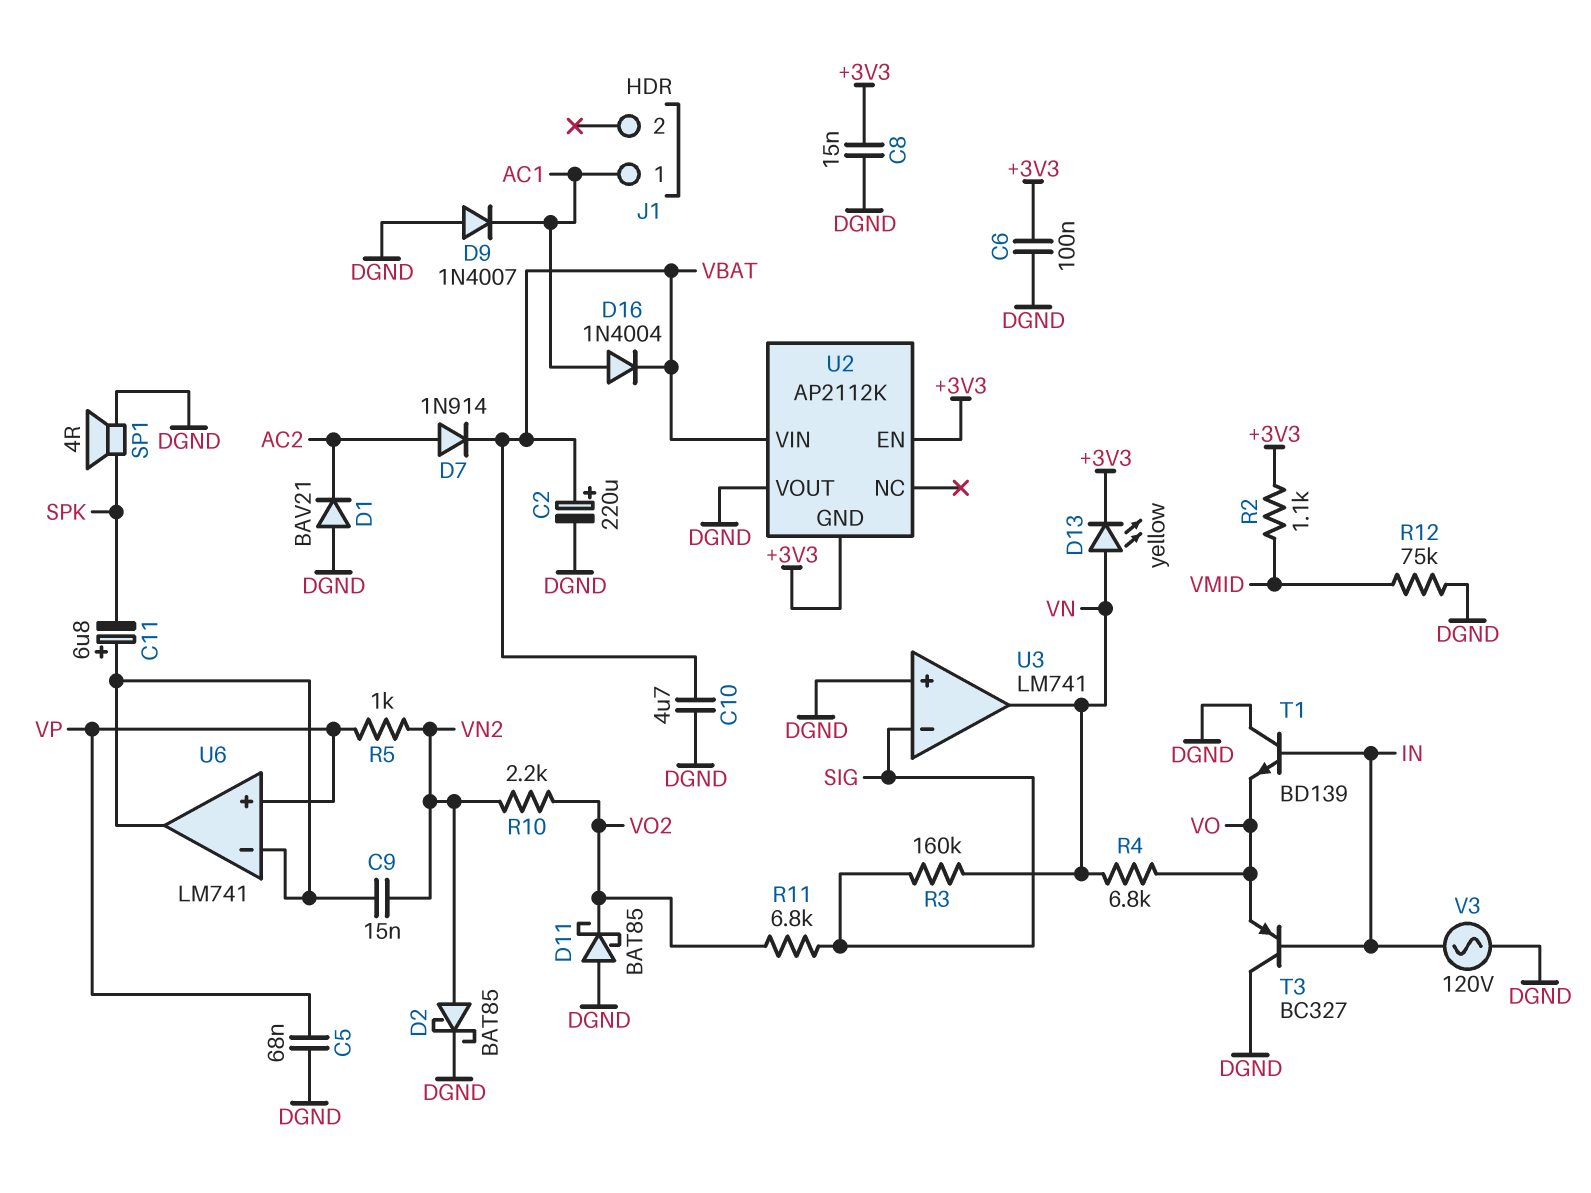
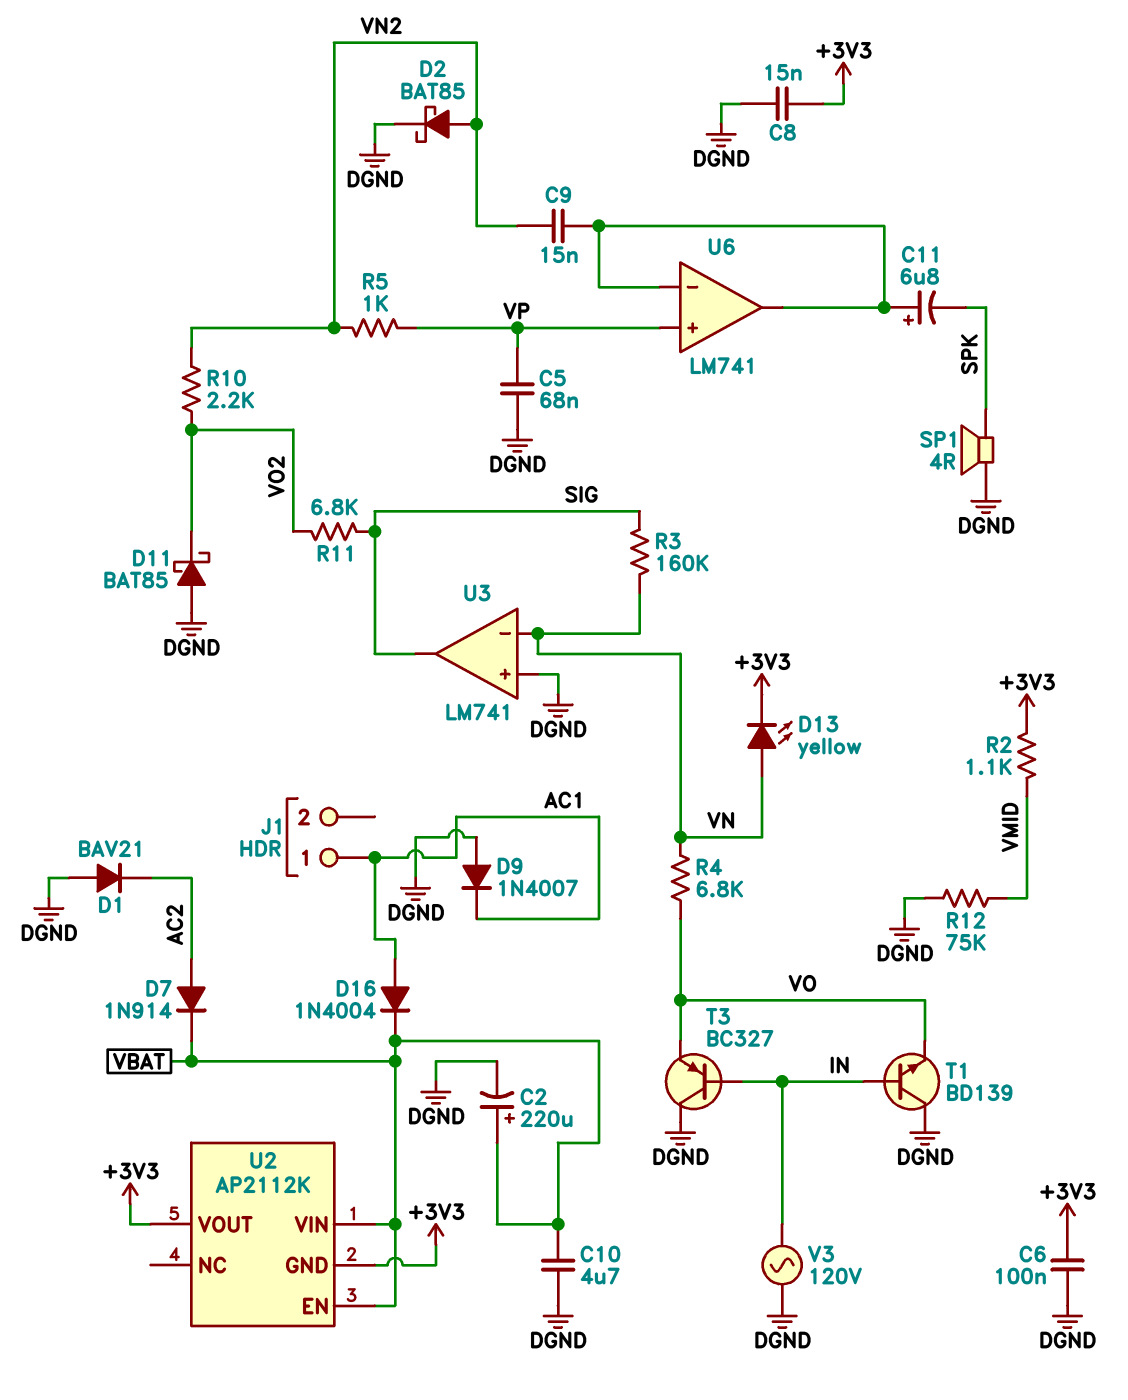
U2 pin EN: +3V3 -> VBAT
U2 pin VOUT: DGND -> +3V3
U3 pin in-: SIG -> VN
U3 pin out: VN -> SIG

